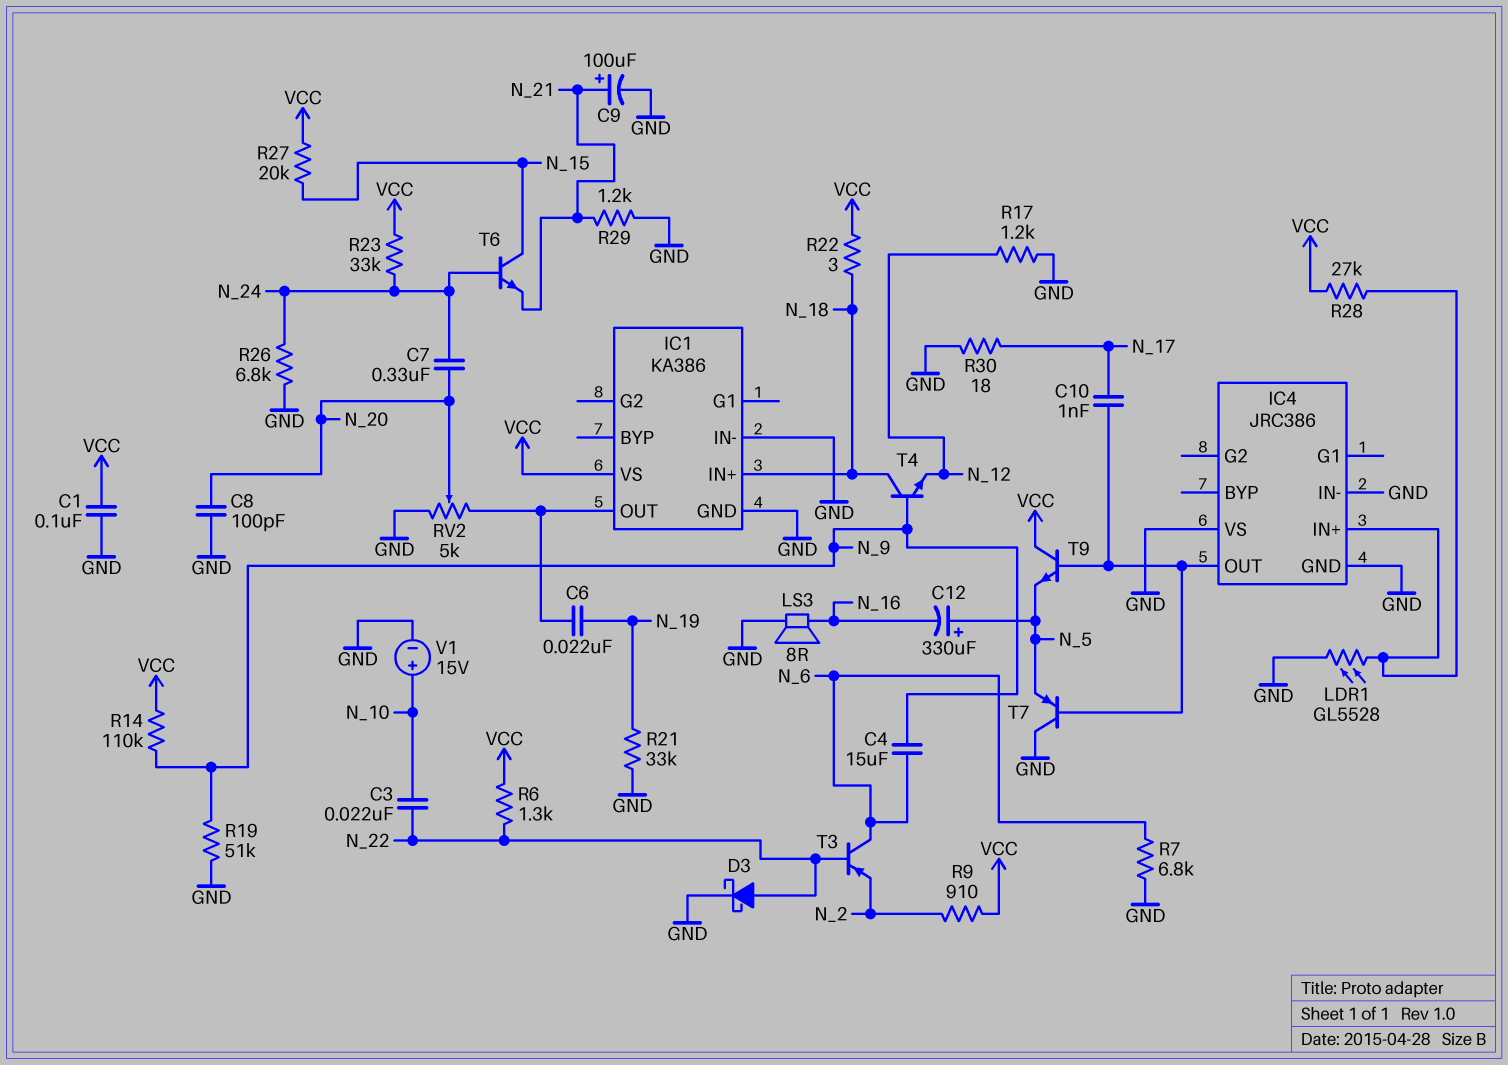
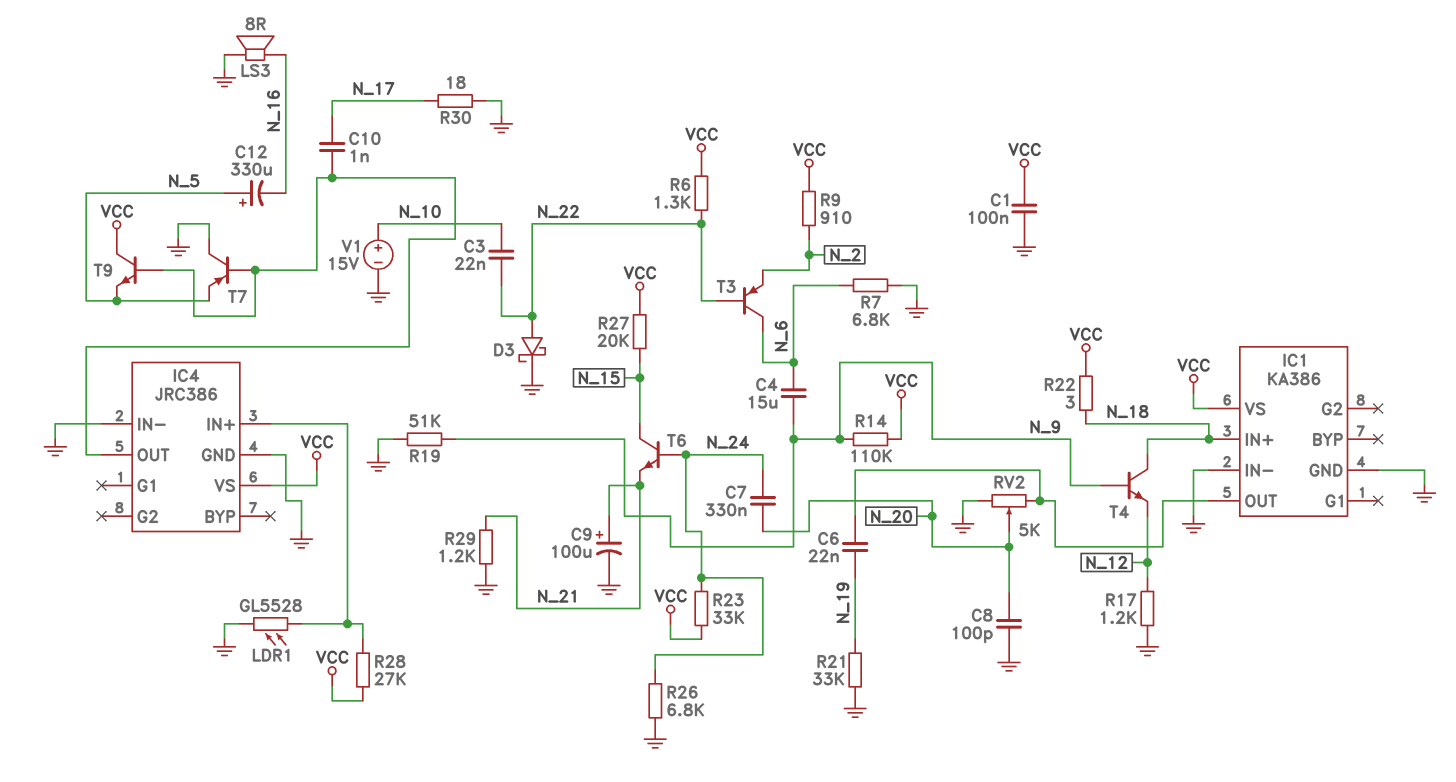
IC4 pin VS: GND -> VCC

